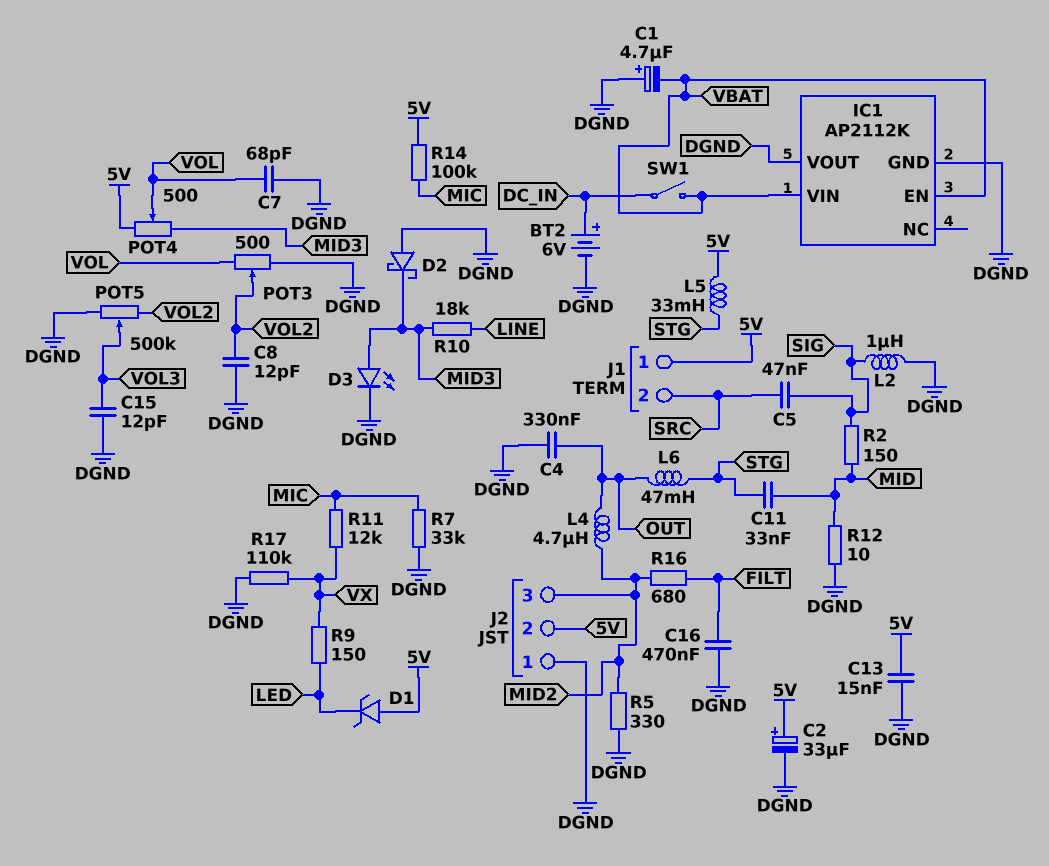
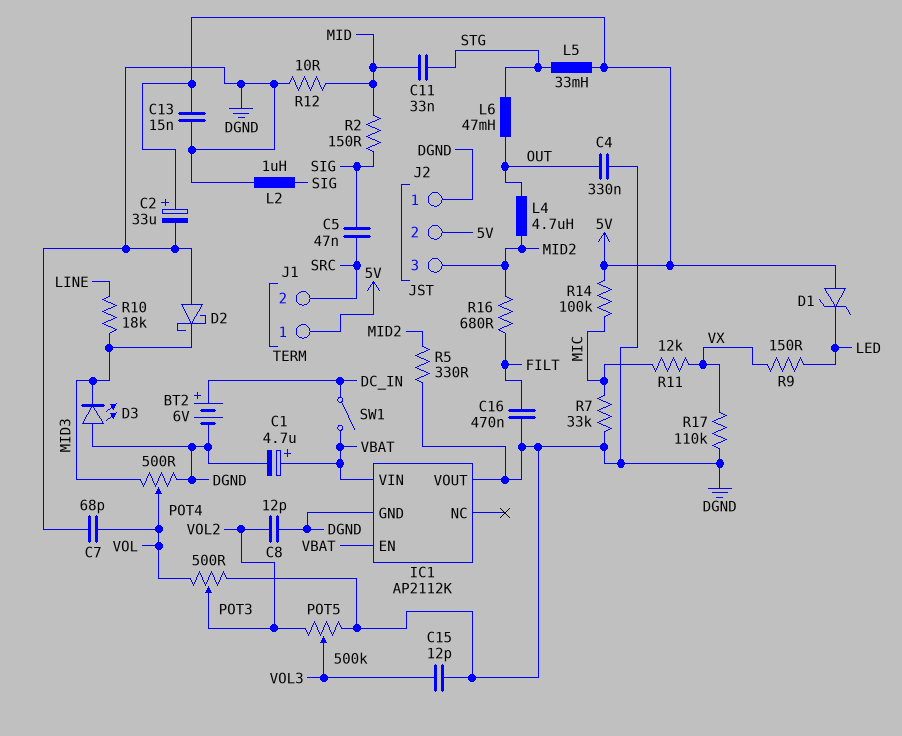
C1: 4.7uF (plus DGND, minus VBAT) -> 4.7uF (plus VBAT, minus DGND)
D3: LED (A MID3, K DGND) -> LED (A DGND, K MID3)
POT4: 500 (5V, MID3, wiper VOL) -> 500 (DGND, MID3, wiper VOL)

